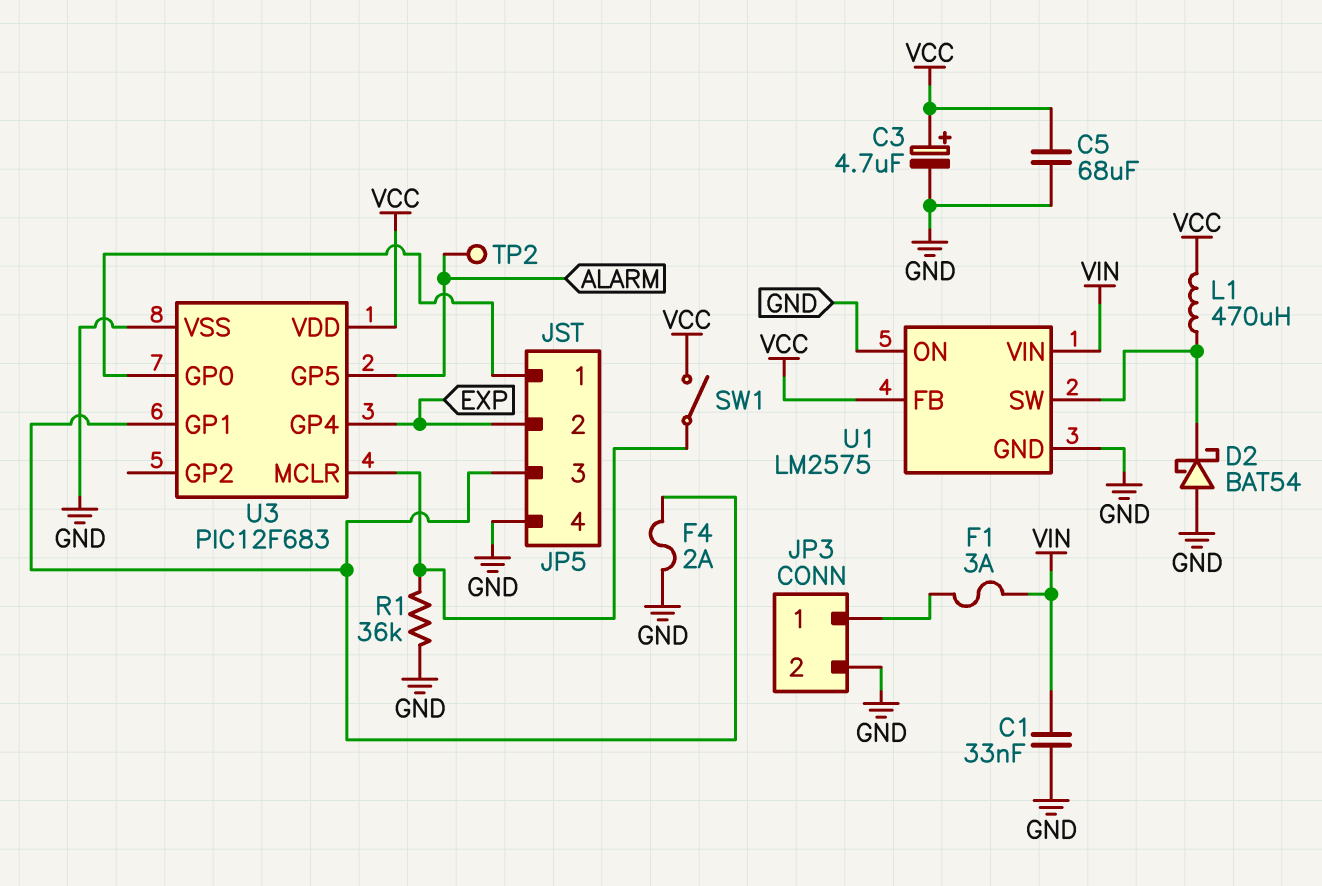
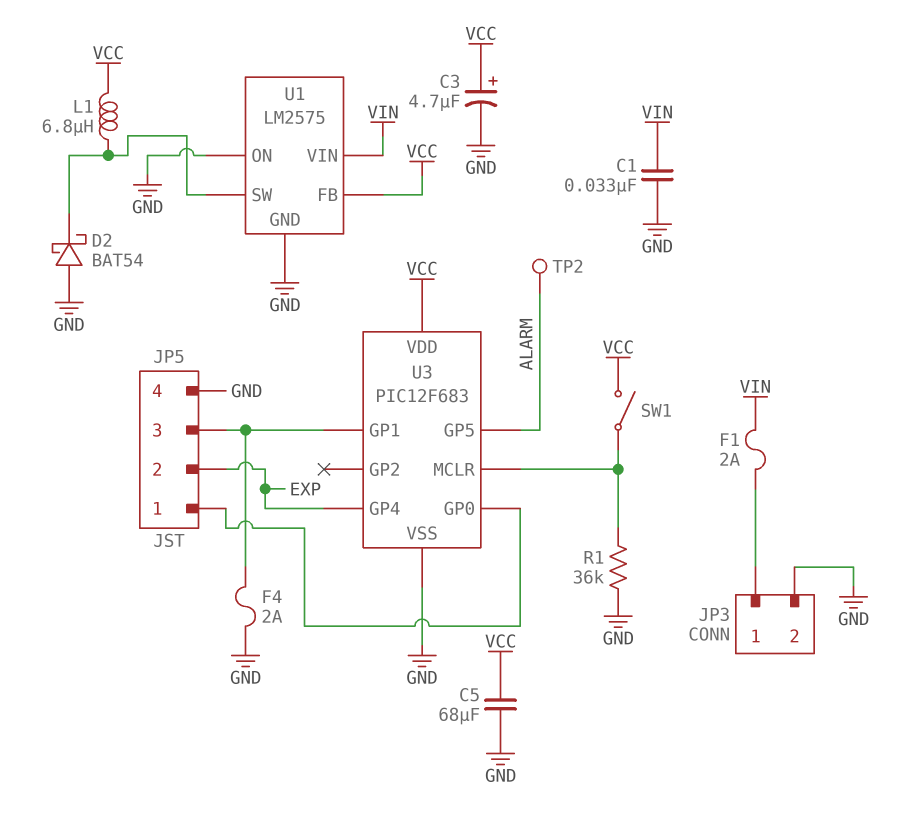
F1: 3A (JP3/1, VIN) -> 2A (JP3/1, VIN)
L1: 470uH (U1/SW, VCC) -> 6.8uH (U1/SW, VCC)

